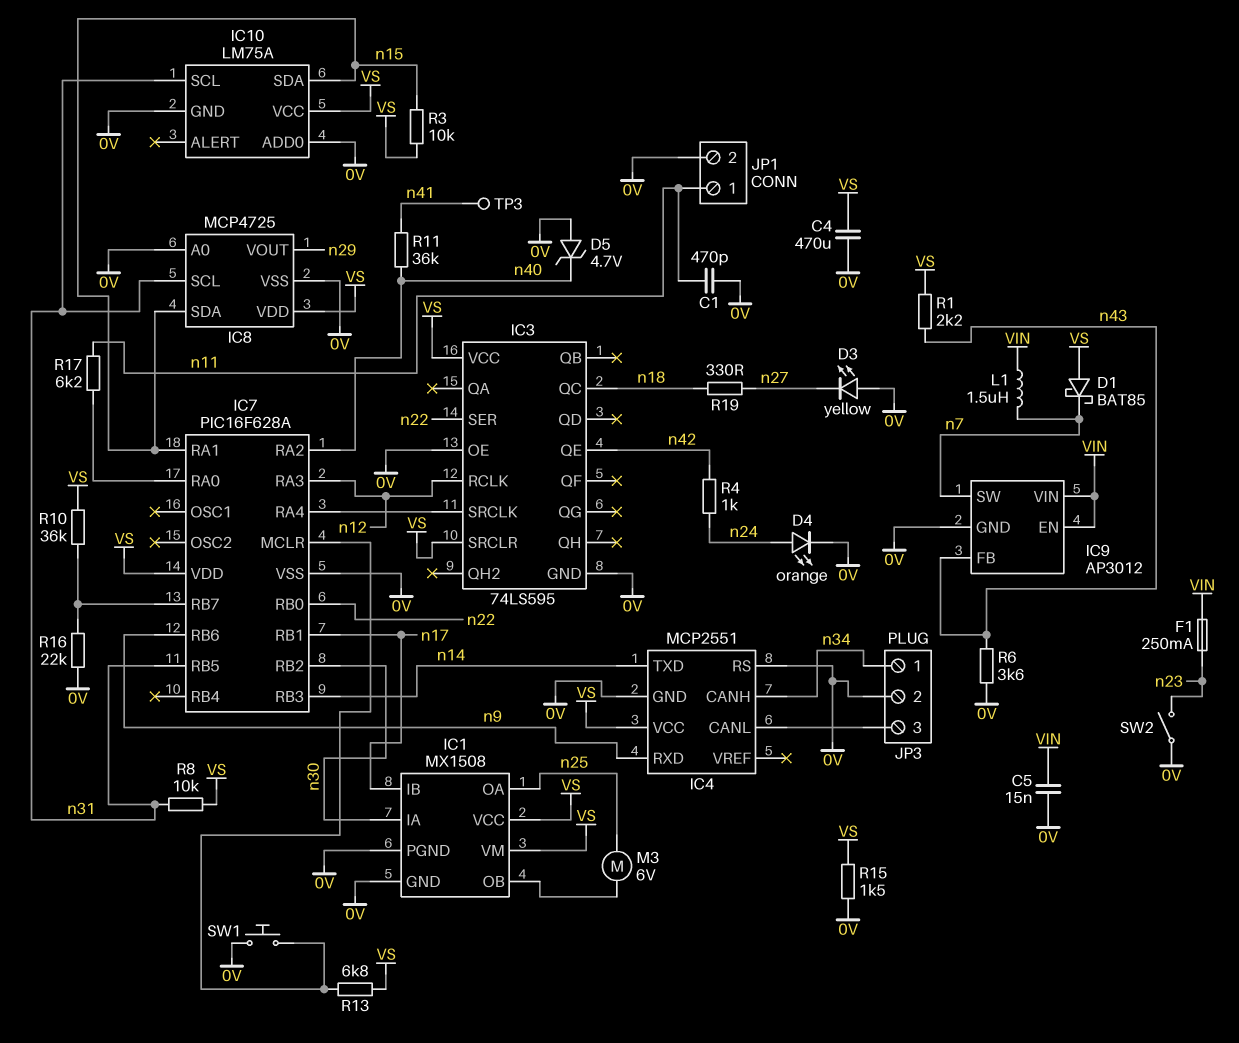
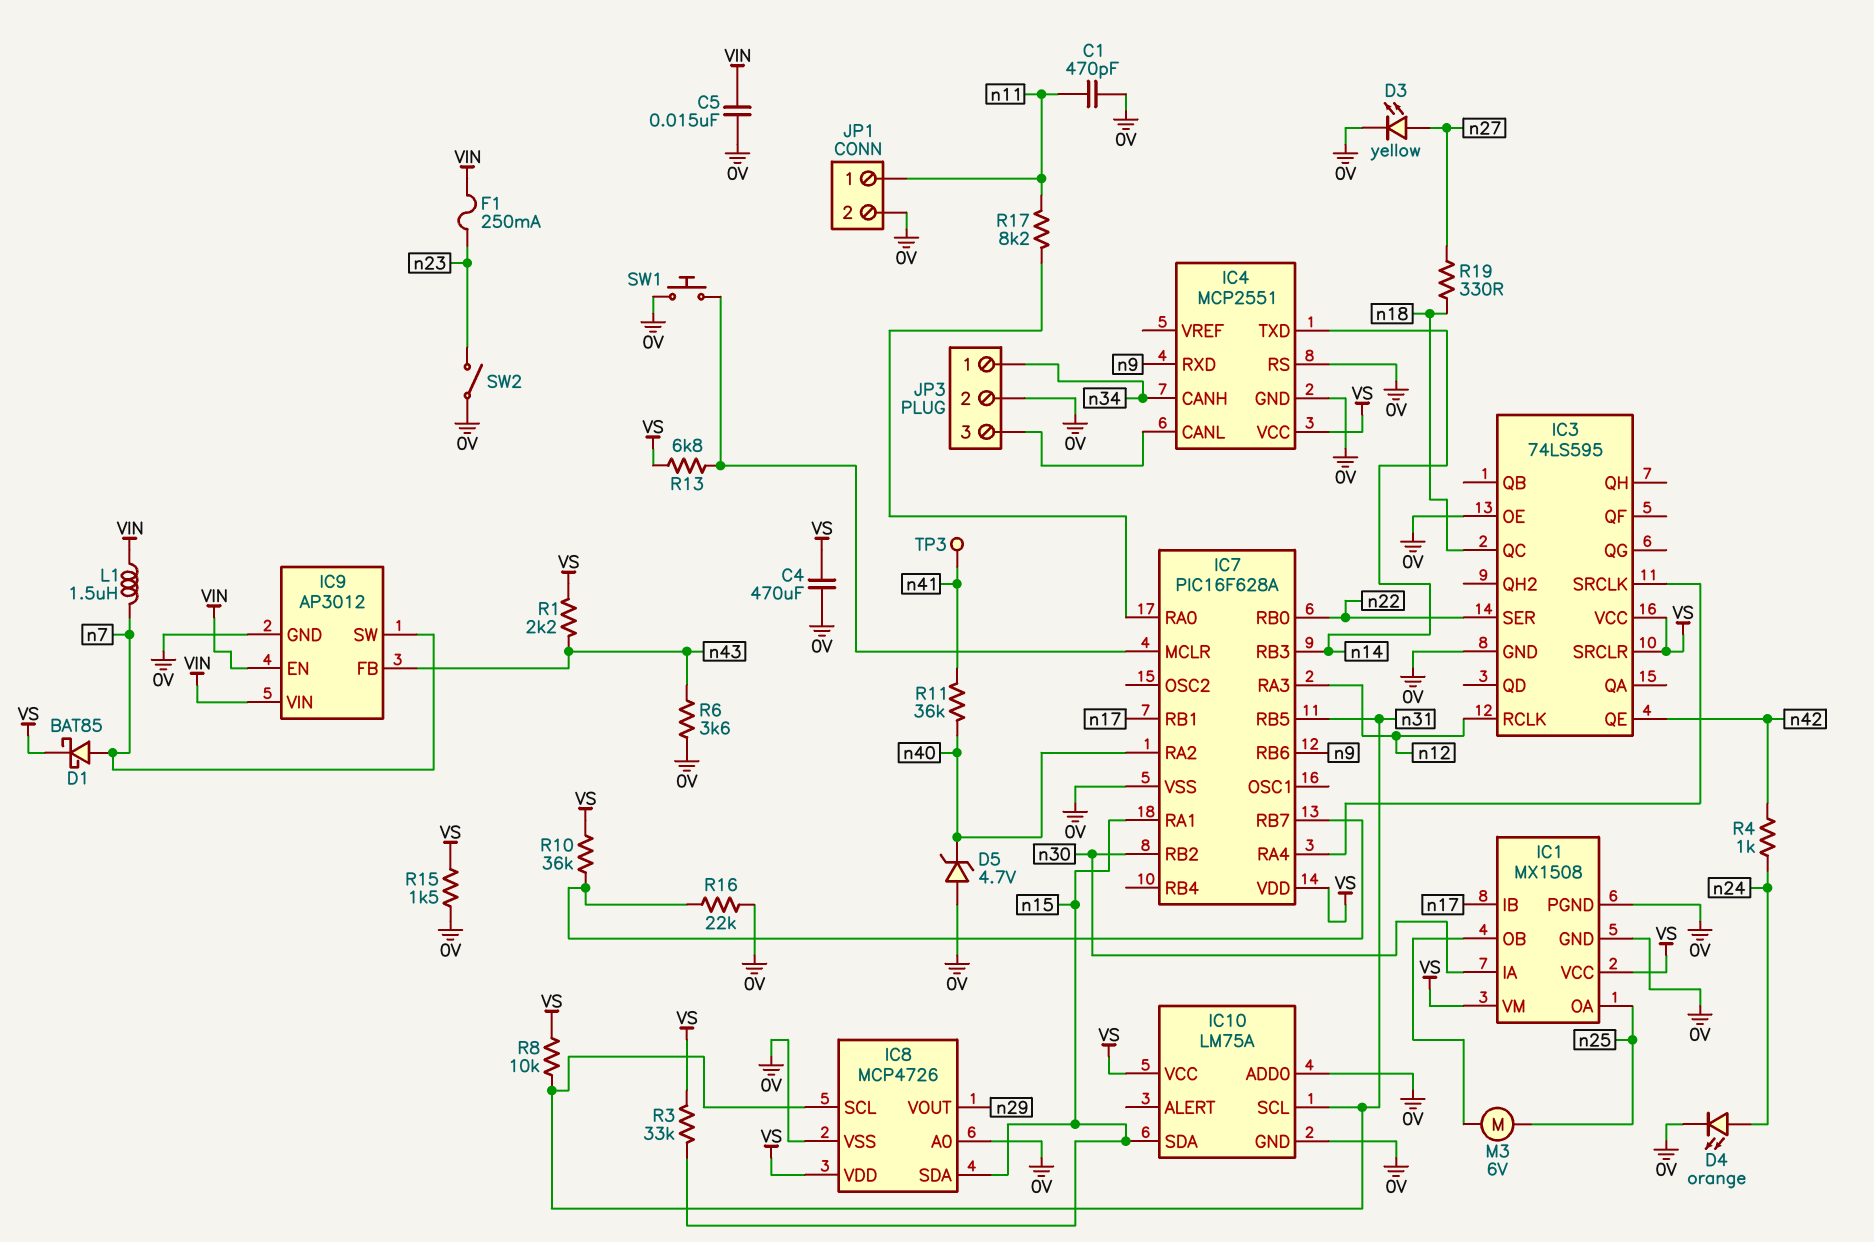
D1: schottky BAT85 (A VS, K n7) -> schottky BAT85 (A n7, K VS)
D3: LED yellow (A 0V, K n27) -> LED yellow (A n27, K 0V)
IC8: MCP4725 -> MCP4726
R3: 10k (VS, n15) -> 33k (VS, n15)
R17: 6.2k (IC7/RA0, n11) -> 8.2k (IC7/RA0, n11)

